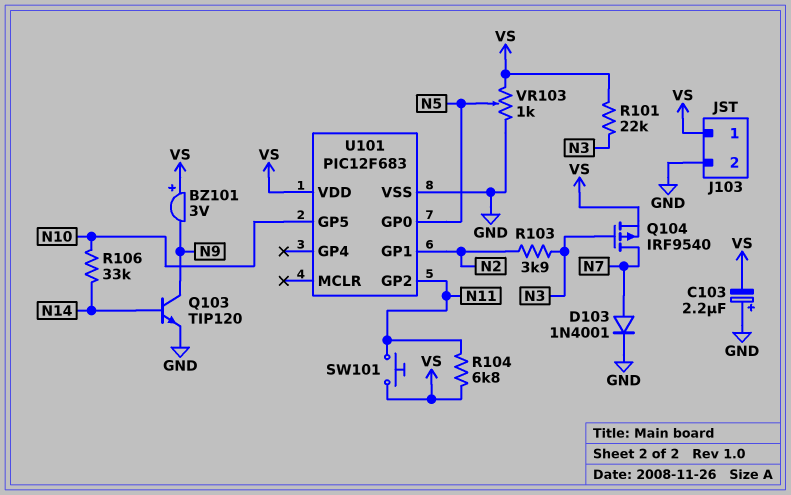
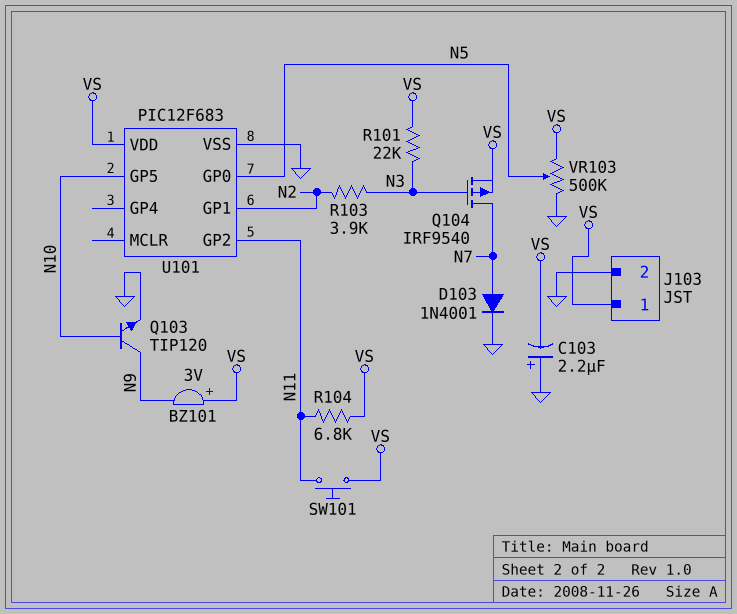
Q103: NPN TIP120 (B N14, C N9, E GND) -> NPN TIP120 (B N10, C N9, E GND)
R106: 33k (N10, N14) -> none
VR103: 1k (GND, VS, wiper N5) -> 500k (GND, VS, wiper N5)

